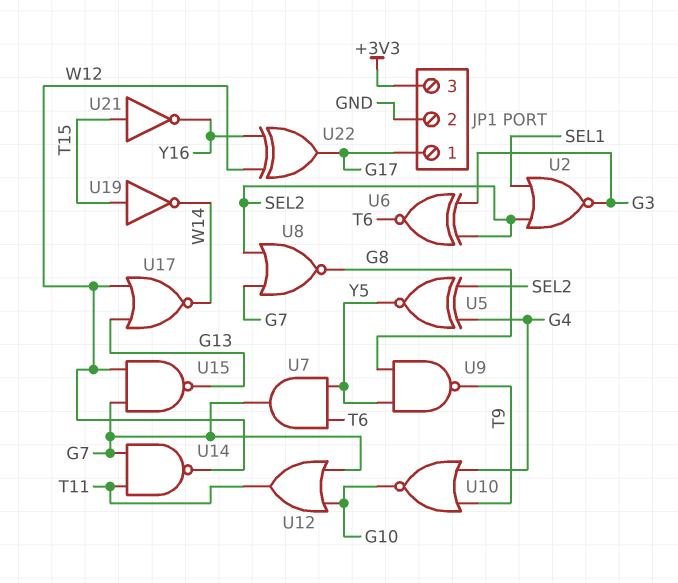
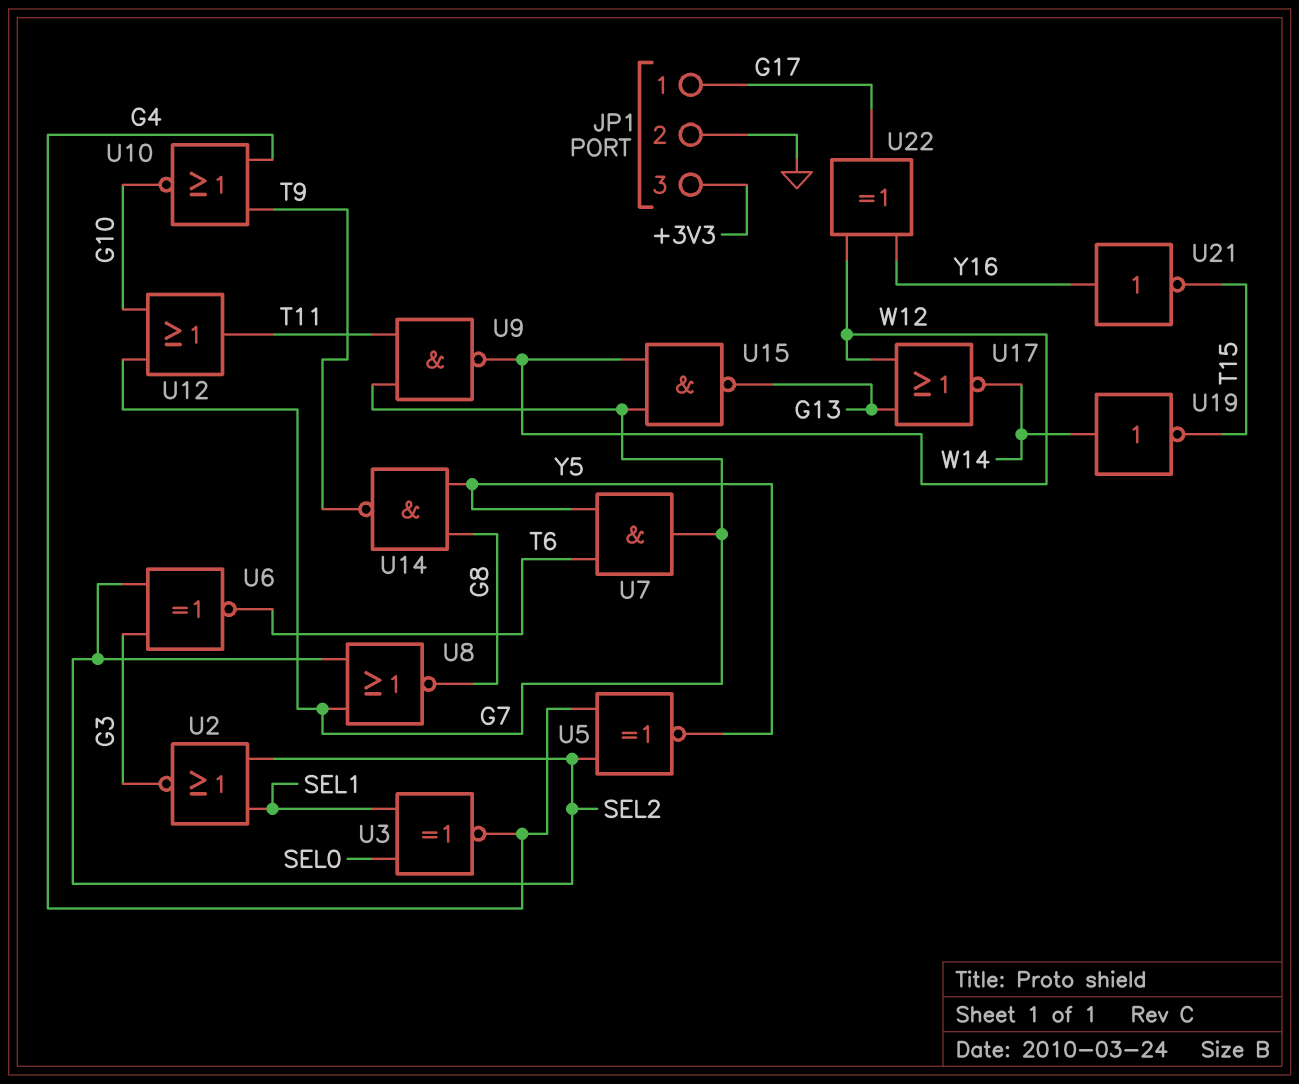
U3: none -> XNOR (in SEL0, in SEL1, out G4)
U9: NAND (in G8, in Y5, out T9) -> NAND (in G7, in T11, out W12)
U14: NAND (in G7, in T11, out W12) -> NAND (in G8, in Y5, out T9)
U19: NOT (in T15, out W14) -> NOT (in W14, out T15)
U21: NOT (in T15, out Y16) -> NOT (in Y16, out T15)

